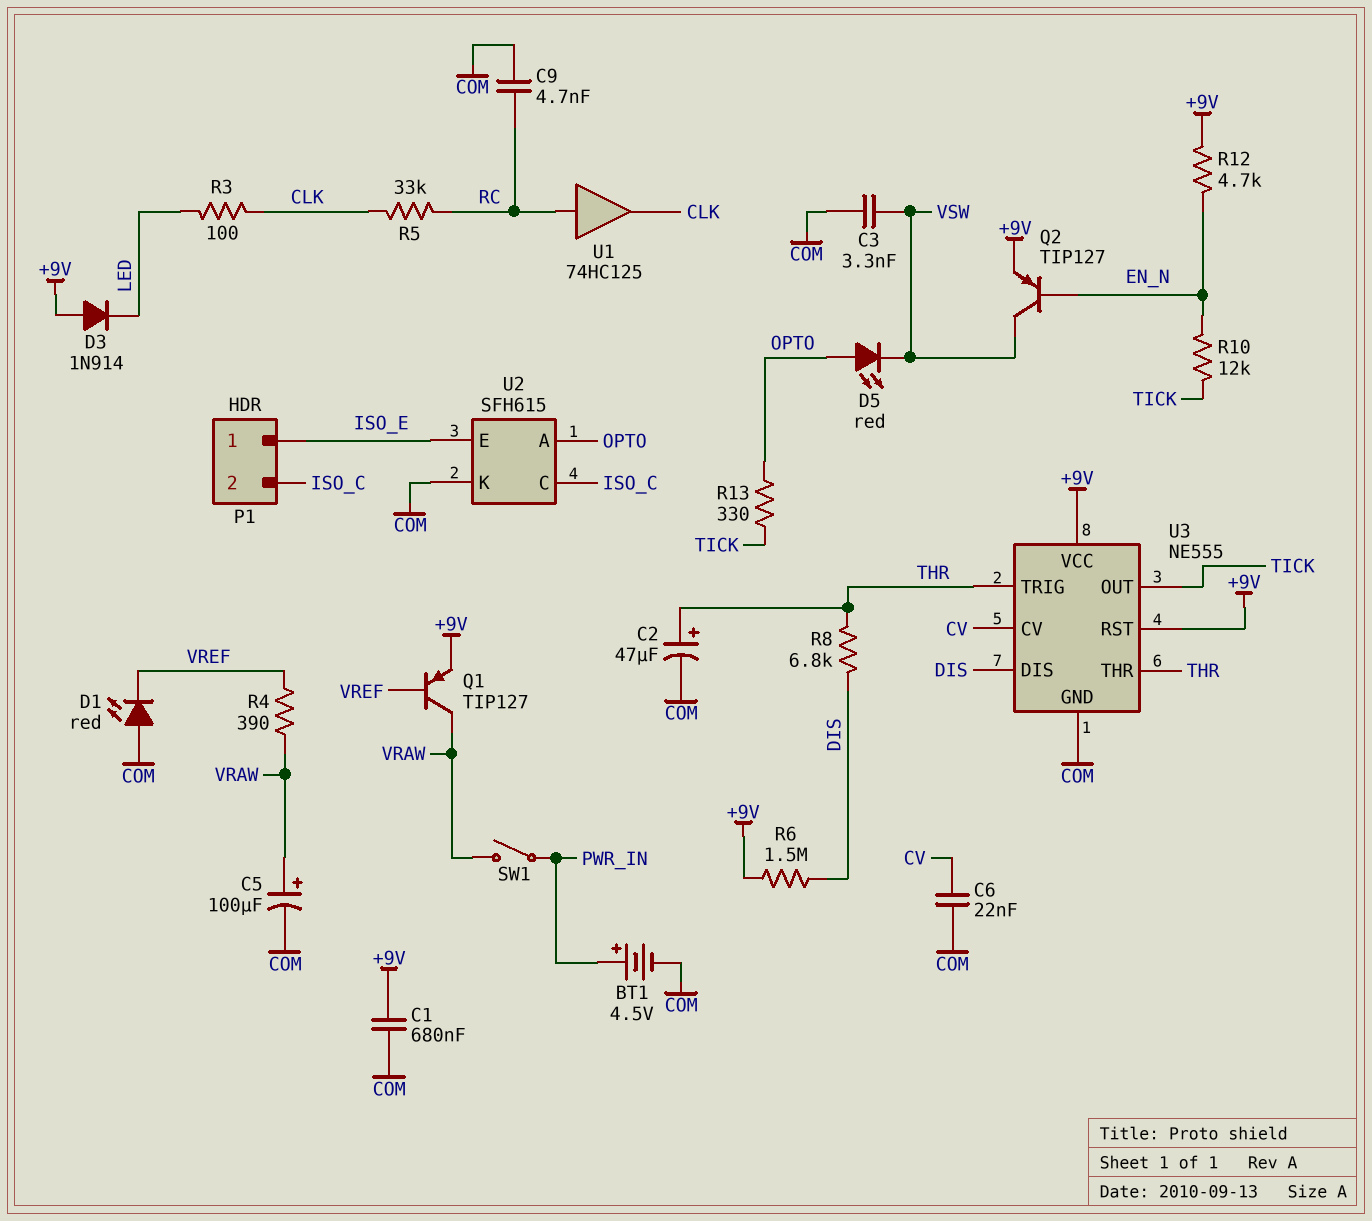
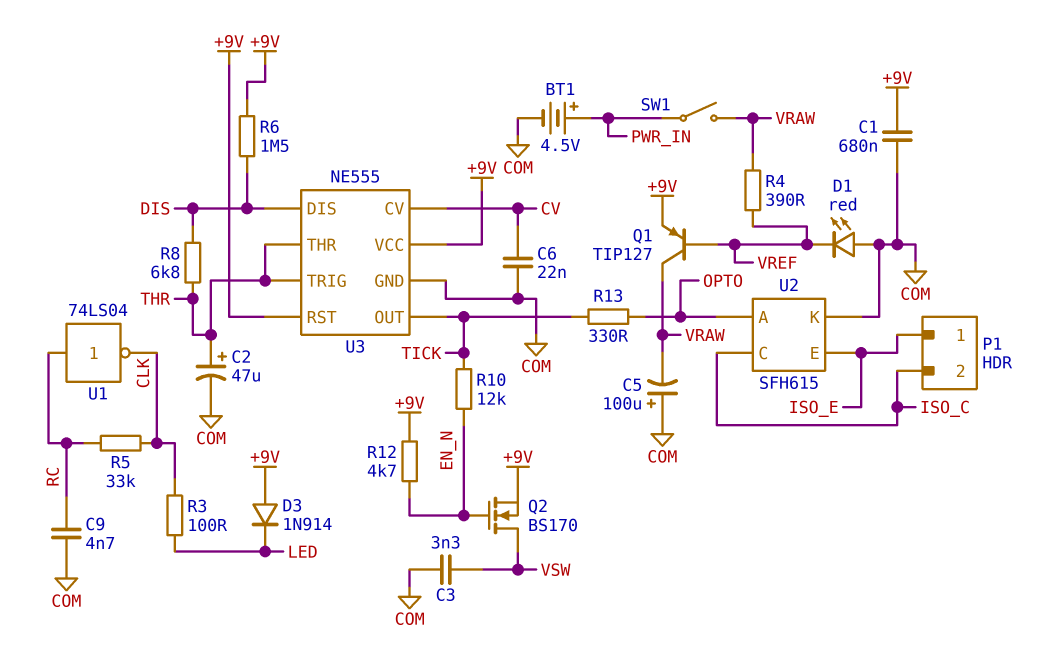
C5: 100uF (plus VRAW, minus COM) -> 100uF (plus COM, minus VRAW)
D5: LED red (A OPTO, K VSW) -> none
Q2: PNP TIP127 (B EN_N, C VSW, E +9V) -> NMOS BS170 (G EN_N, D VSW, S +9V)
U1: buffer 74HC125 (in RC, out CLK) -> NOT 74LS04 (in RC, out CLK)

